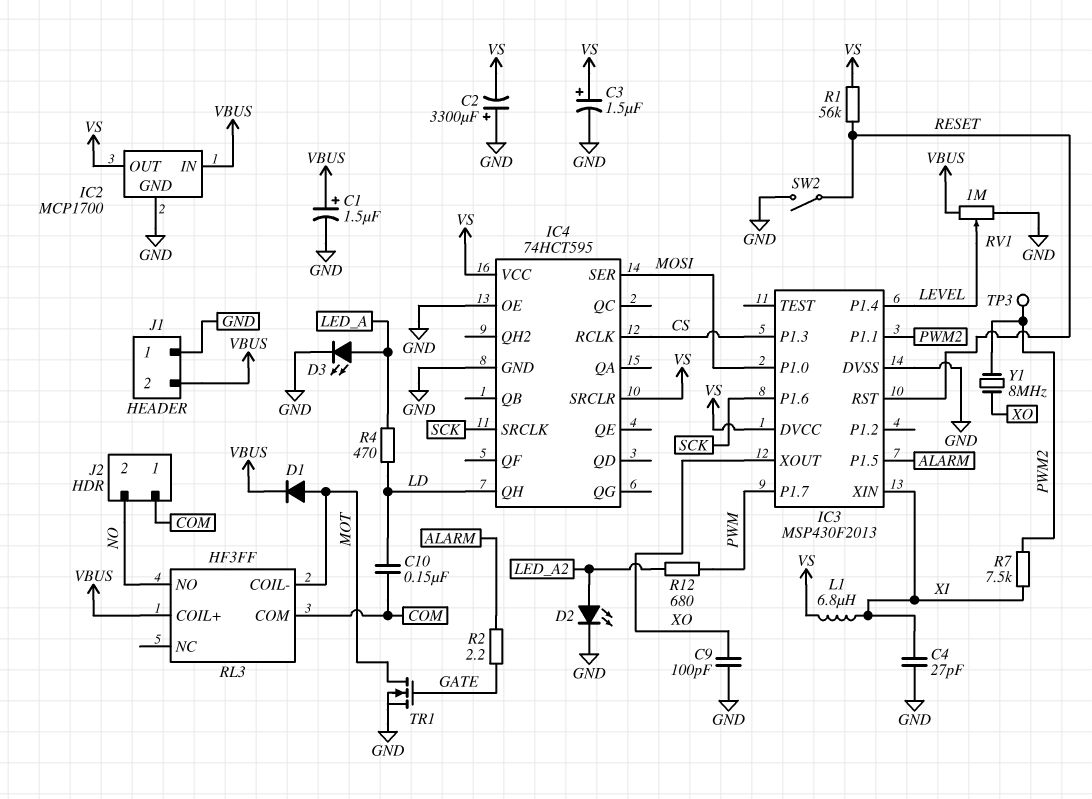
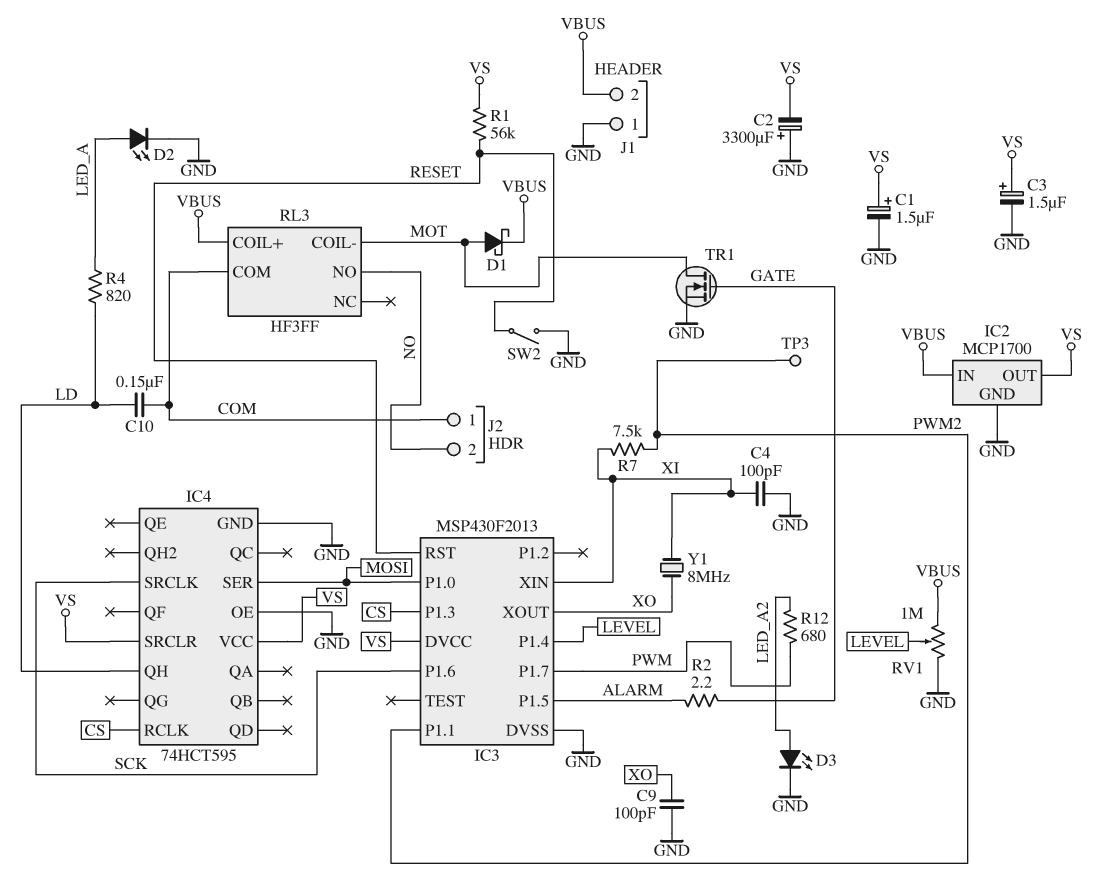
C1: 1.5uF (plus VBUS, minus GND) -> 1.5uF (plus VS, minus GND)
C4: 27pF (GND, XI) -> 100pF (GND, XI)
D1: diode (A MOT, K VBUS) -> schottky (A MOT, K VBUS)
D2: LED (A LED_A2, K GND) -> LED (A LED_A, K GND)
D3: LED (A LED_A, K GND) -> LED (A LED_A2, K GND)
L1: 6.8uH (VS, XI) -> none
R4: 470 (LD, LED_A) -> 820 (LD, LED_A)
Y1: 8MHz (PWM2, XO) -> 8MHz (XI, XO)

